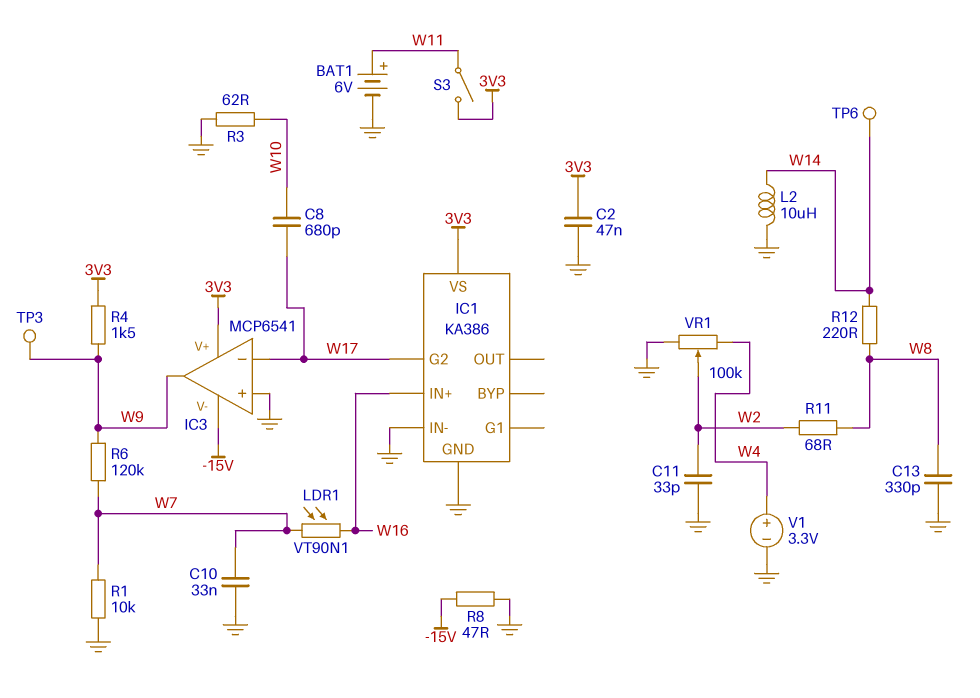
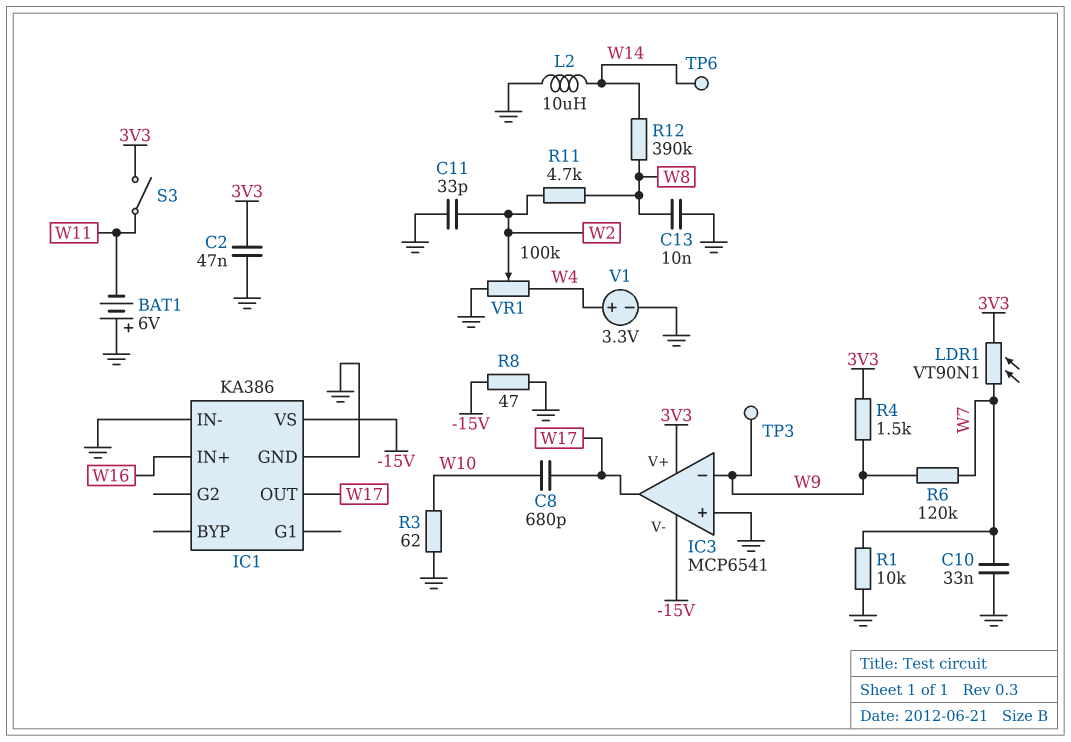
BAT1: 6V (plus W11, minus GND) -> 6V (plus GND, minus W11)
C13: 330pF (GND, W8) -> 10nF (GND, W8)
IC1 pin G2: W17 -> none
IC1 pin OUT: none -> W17
IC1 pin VS: 3V3 -> -15V
IC3 pin in-: W17 -> W9
IC3 pin out: W9 -> W17
LDR1: VT90N1 (W7, W16) -> VT90N1 (3V3, W7)
R11: 68 (W2, W8) -> 4.7k (W2, W8)
R12: 220 (W8, W14) -> 390k (W8, W14)

